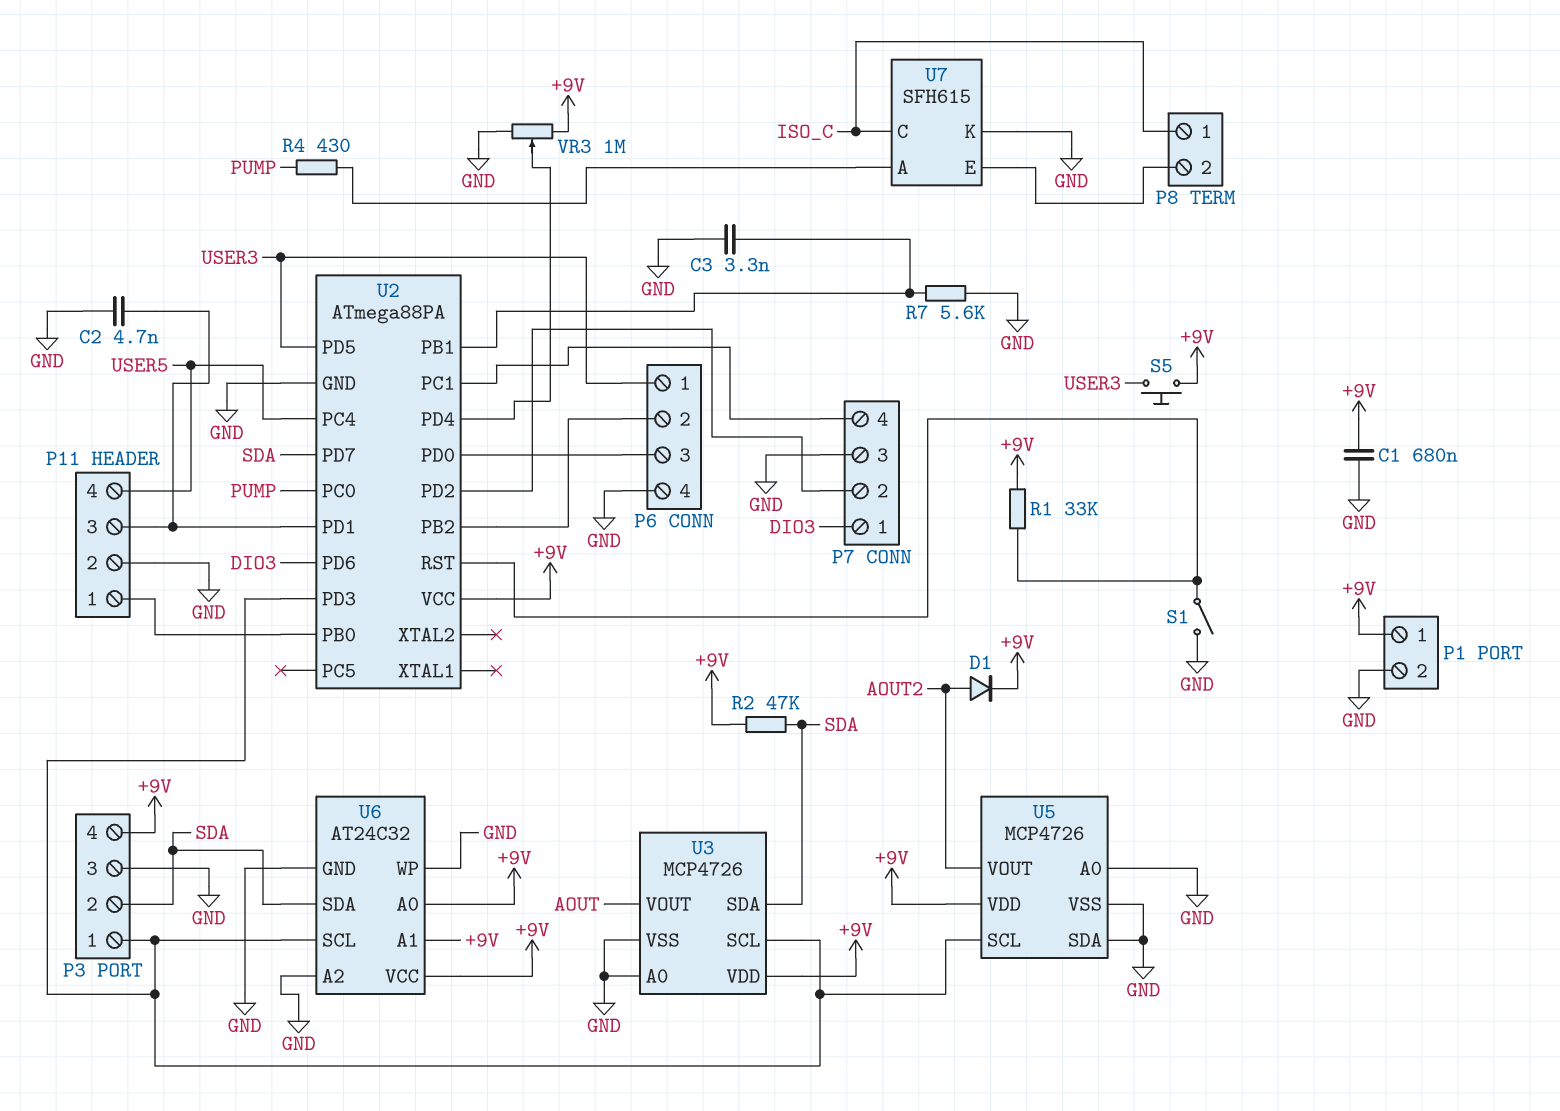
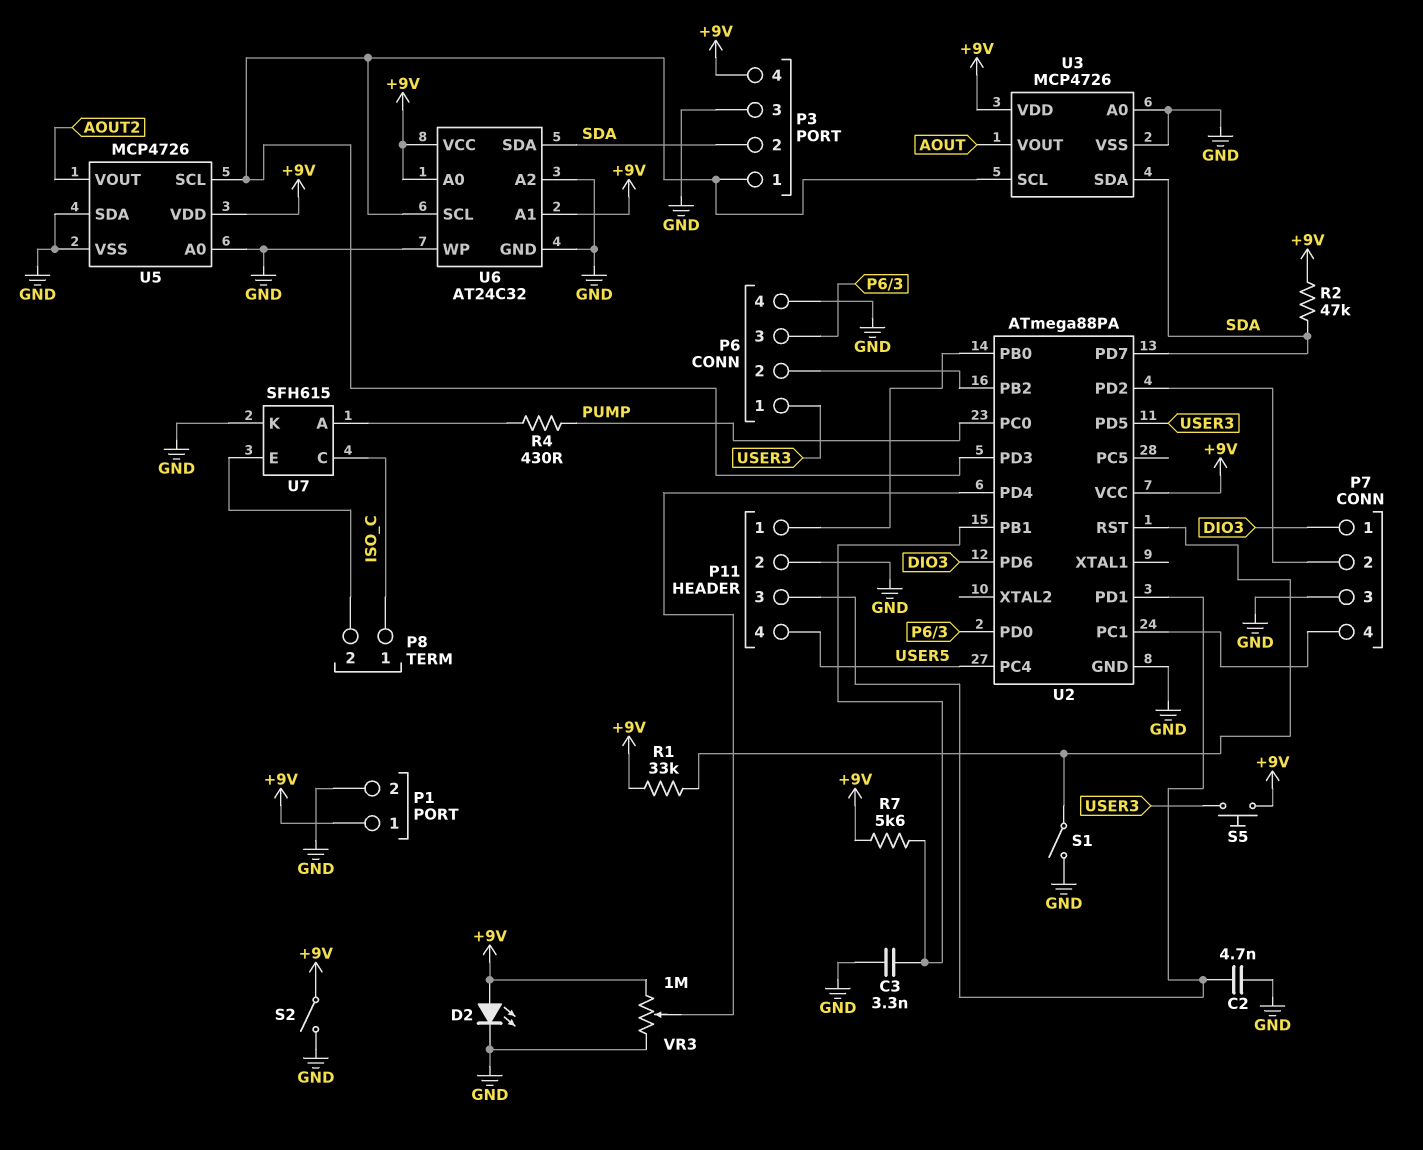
C1: 680nF (+9V, GND) -> none
D1: diode (A AOUT2, K +9V) -> none
D2: none -> LED (A +9V, K GND)
R7: 5.6k (GND, U2/PB1) -> 5.6k (+9V, U2/PB1)
S2: none -> switch (+9V, GND)

